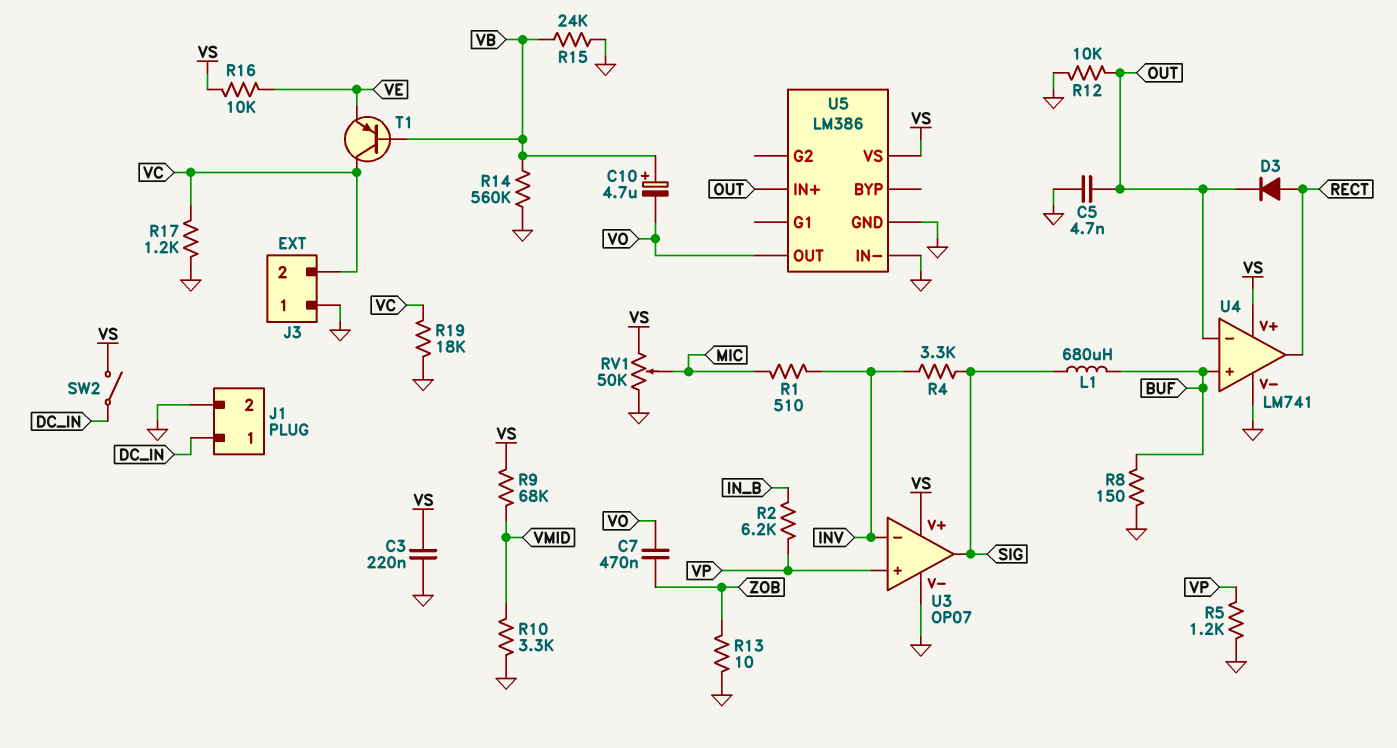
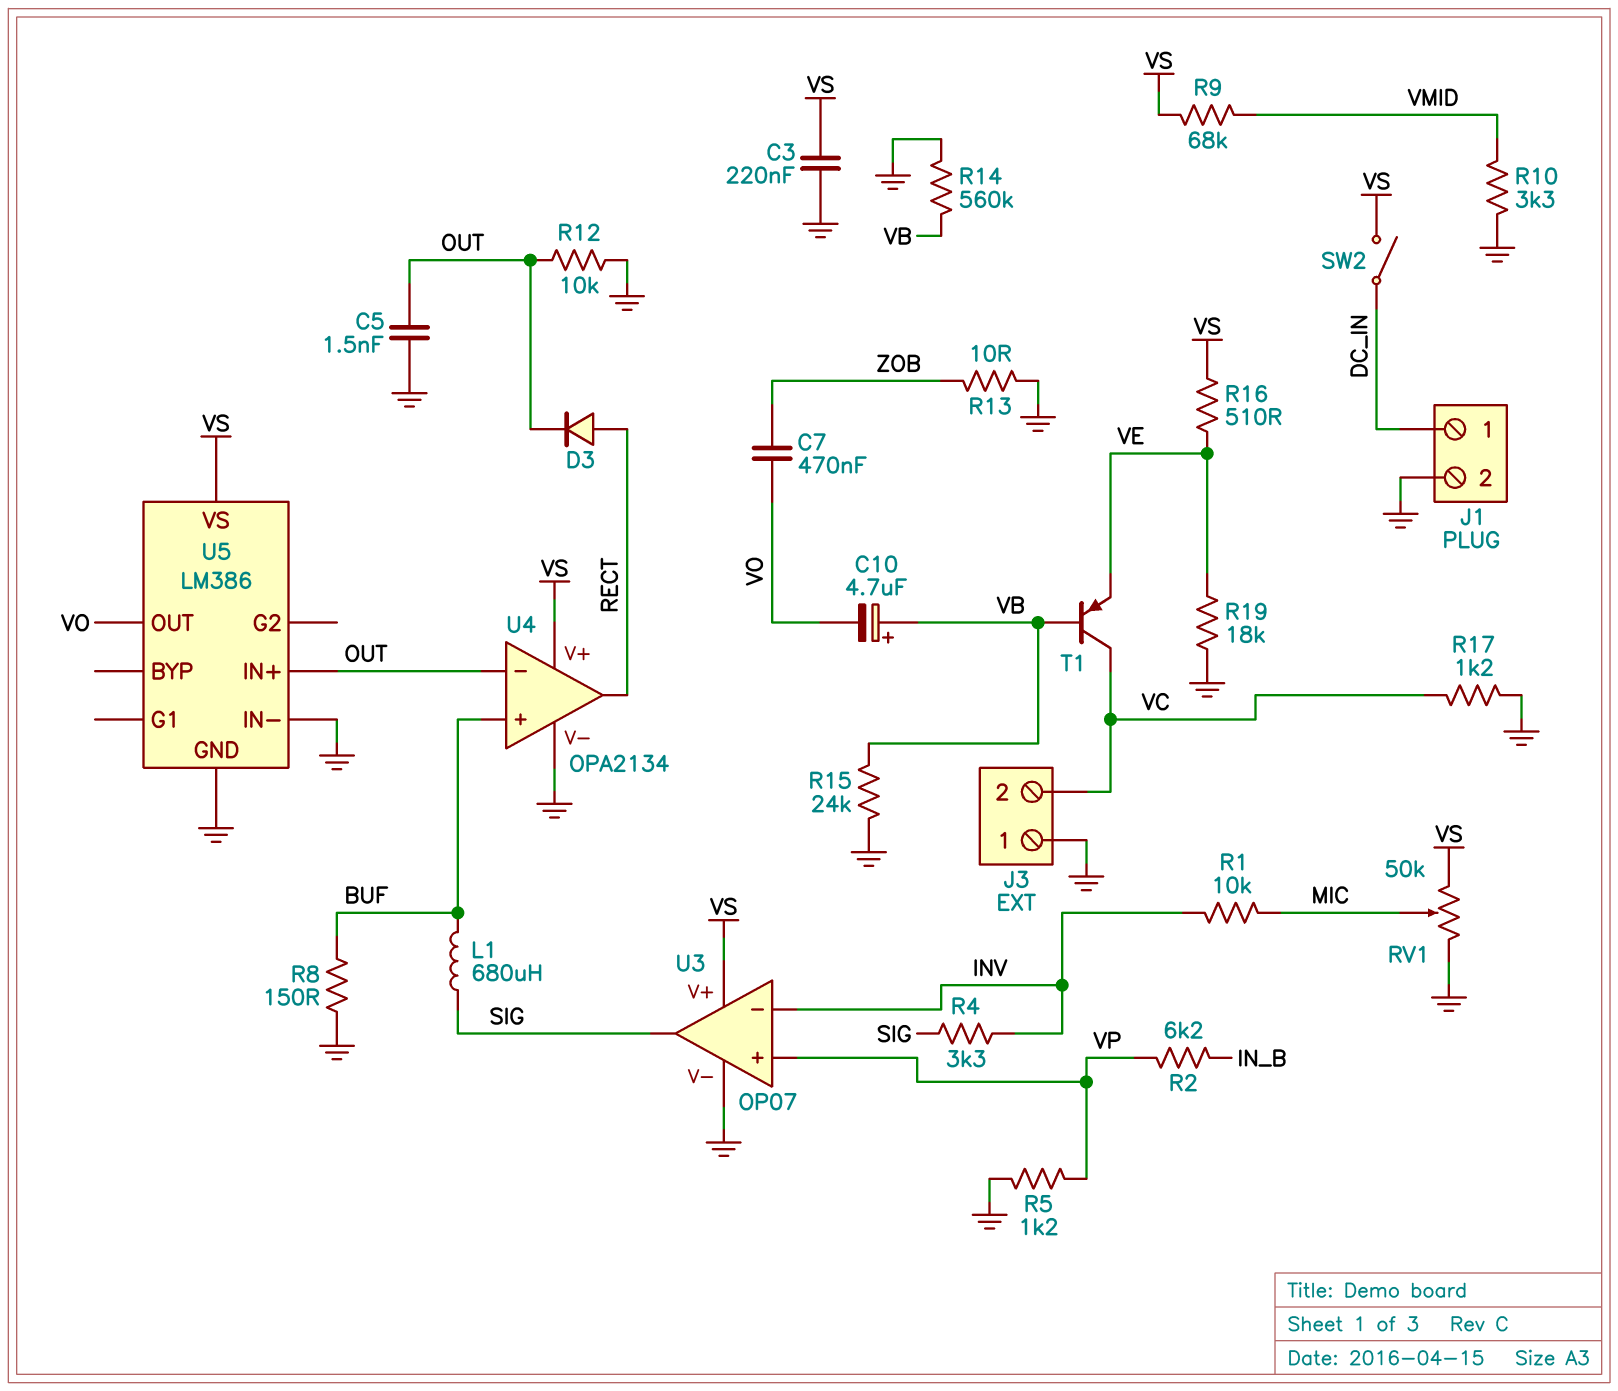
C5: 4.7nF (GND, OUT) -> 1.5nF (GND, OUT)
R1: 510 (INV, MIC) -> 10k (INV, MIC)
R16: 10k (VE, VS) -> 510 (VE, VS)
R19: 18k (GND, VC) -> 18k (GND, VE)
U4: LM741 -> OPA2134

